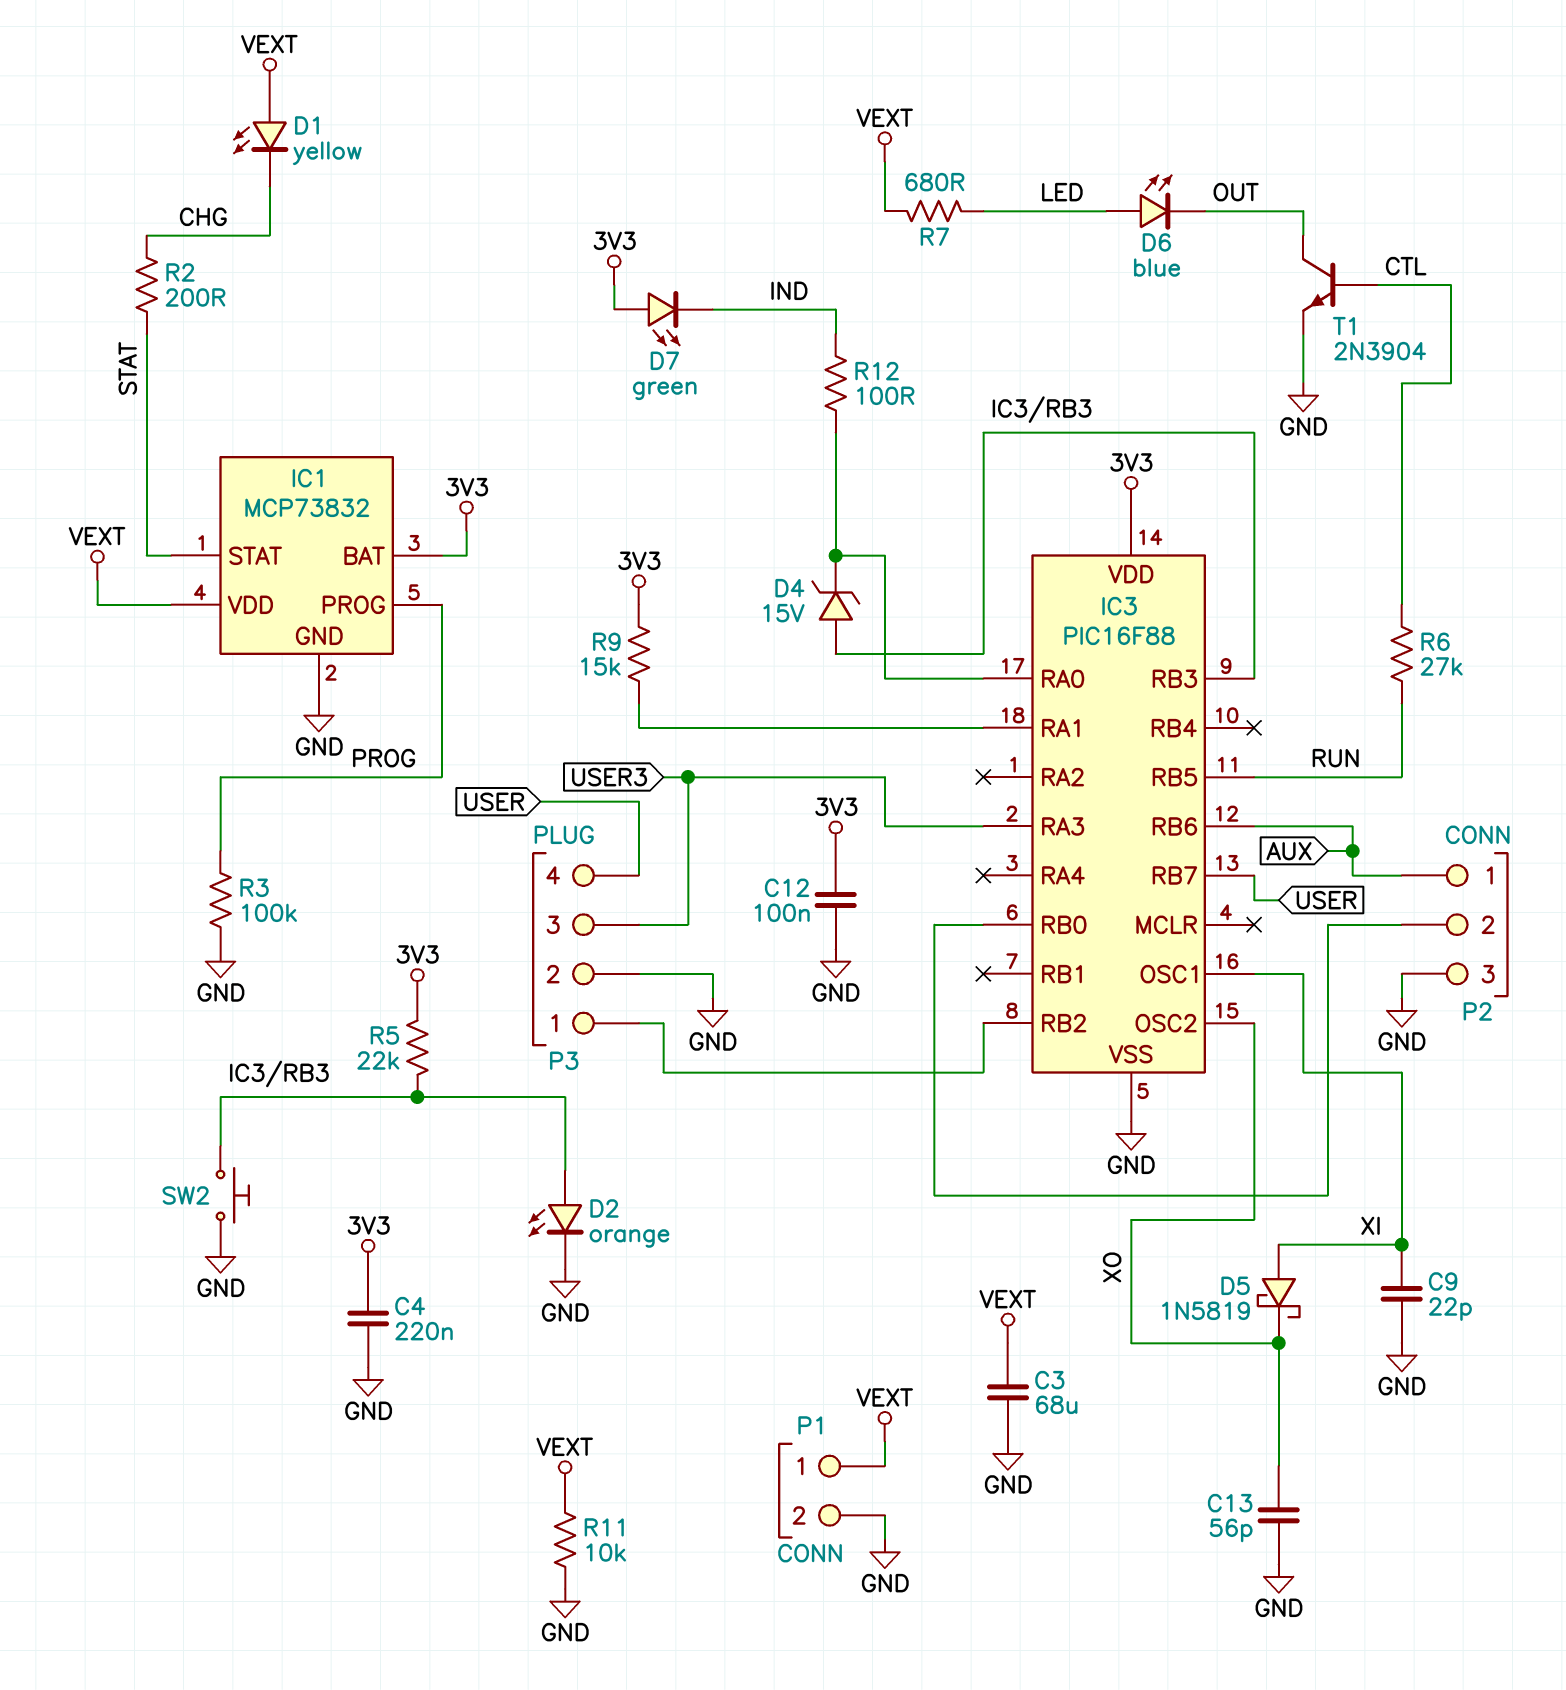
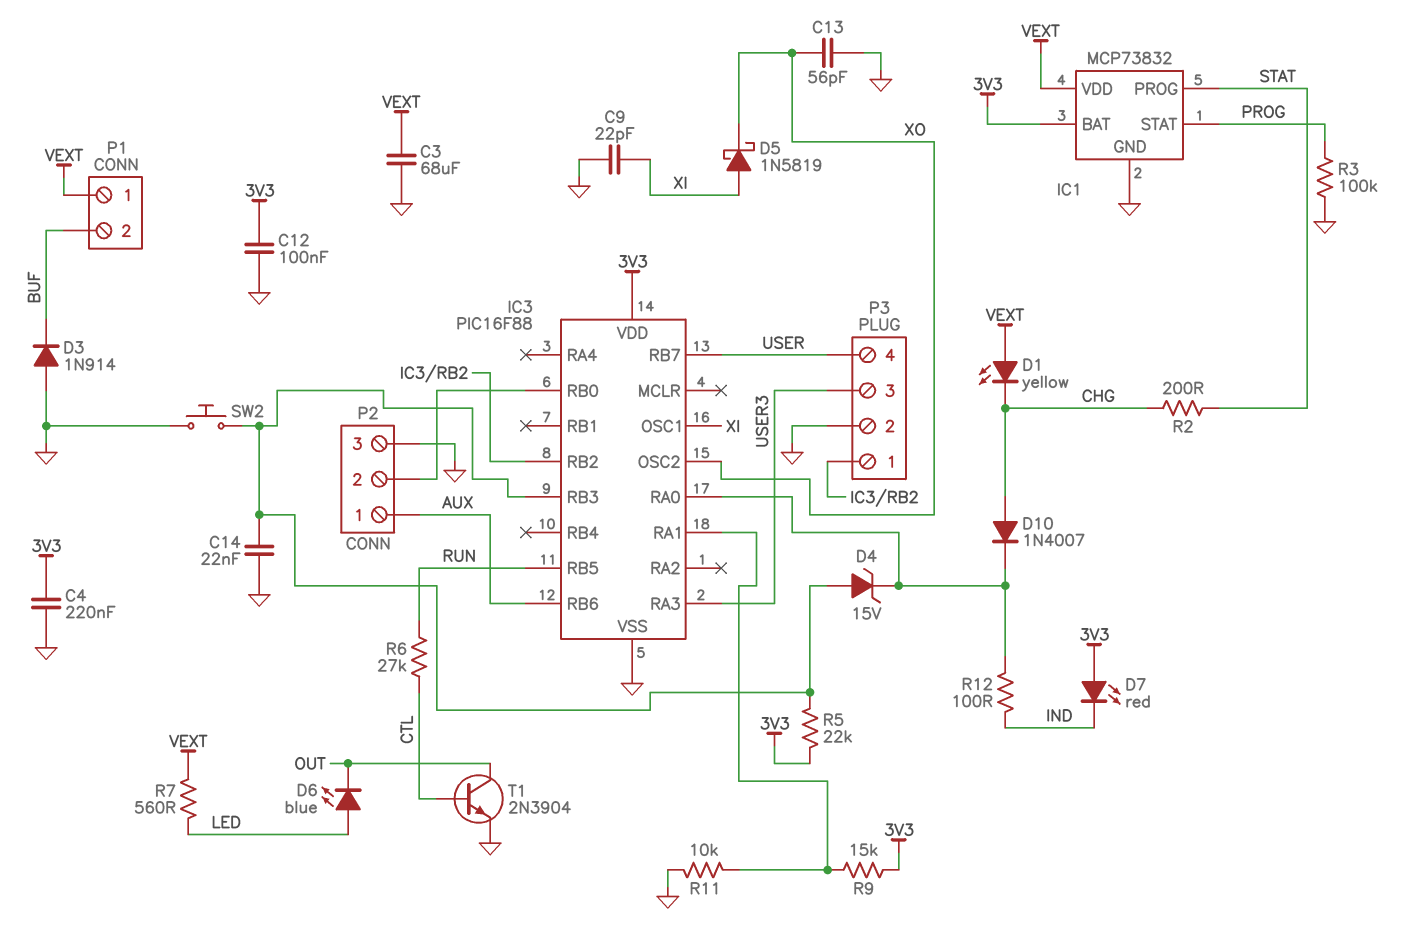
C14: none -> 22nF (GND, IC3/RB3)
D2: LED orange (A IC3/RB3, K GND) -> none
D3: none -> diode 1N914 (A GND, K BUF)
D7: LED green (A 3V3, K IND) -> LED red (A 3V3, K IND)
D10: none -> diode 1N4007 (A CHG, K IC3/RA0)
IC1 pin PROG: PROG -> STAT
IC1 pin STAT: STAT -> PROG
P1 pin 2: GND -> BUF
R7: 680 (LED, VEXT) -> 560 (LED, VEXT)
R11: 10k (GND, VEXT) -> 10k (GND, IC3/RA1)

